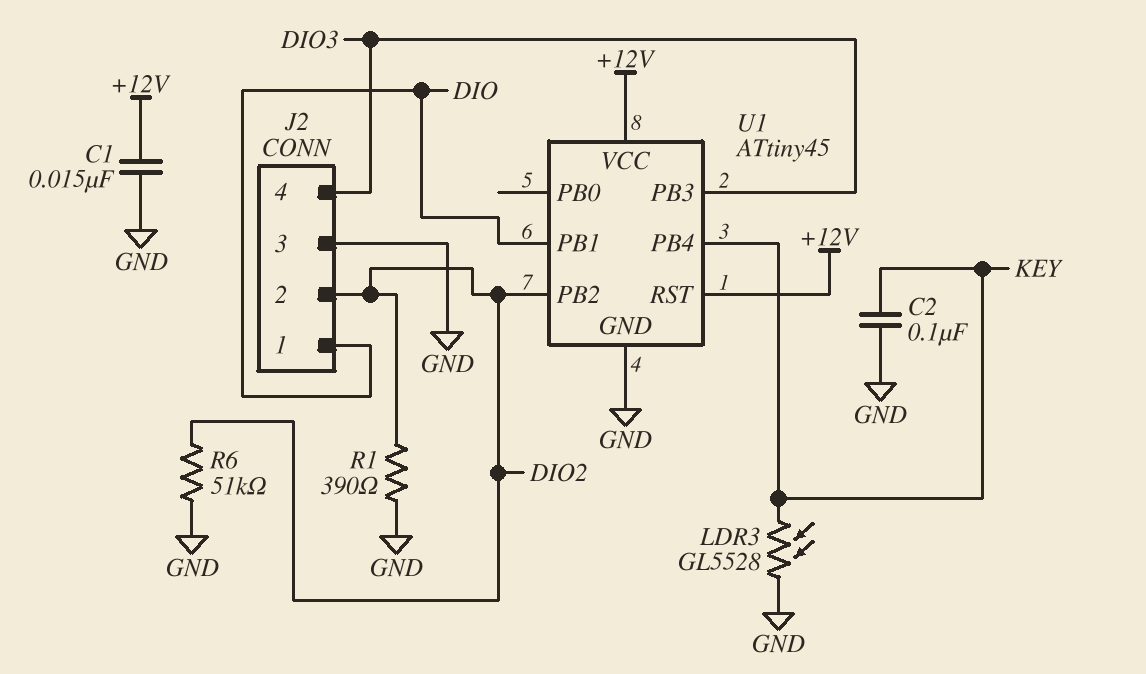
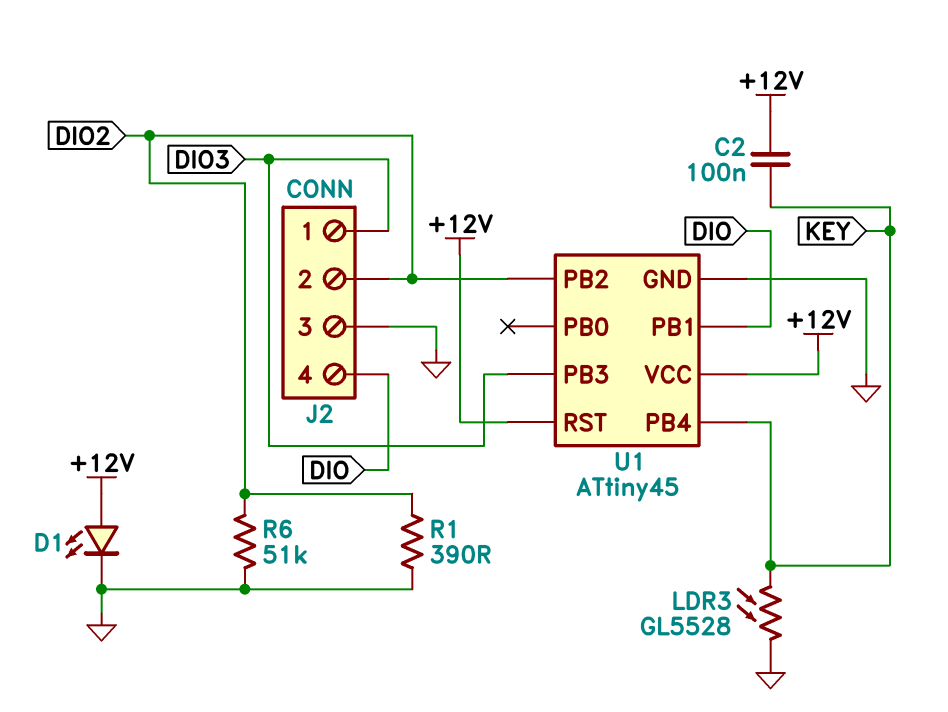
C1: 15nF (+12V, GND) -> none
C2: 100nF (GND, KEY) -> 100nF (+12V, KEY)
D1: none -> LED (A +12V, K GND)
J2 pin 1: DIO -> DIO3
J2 pin 4: DIO3 -> DIO

